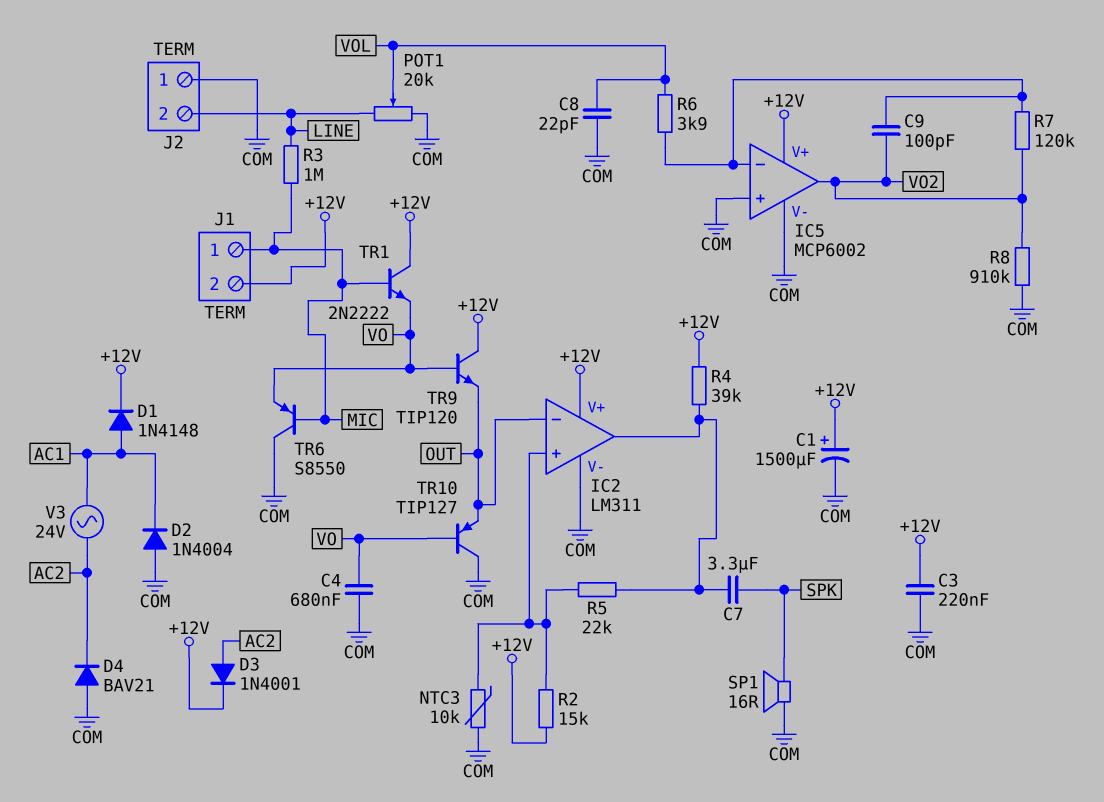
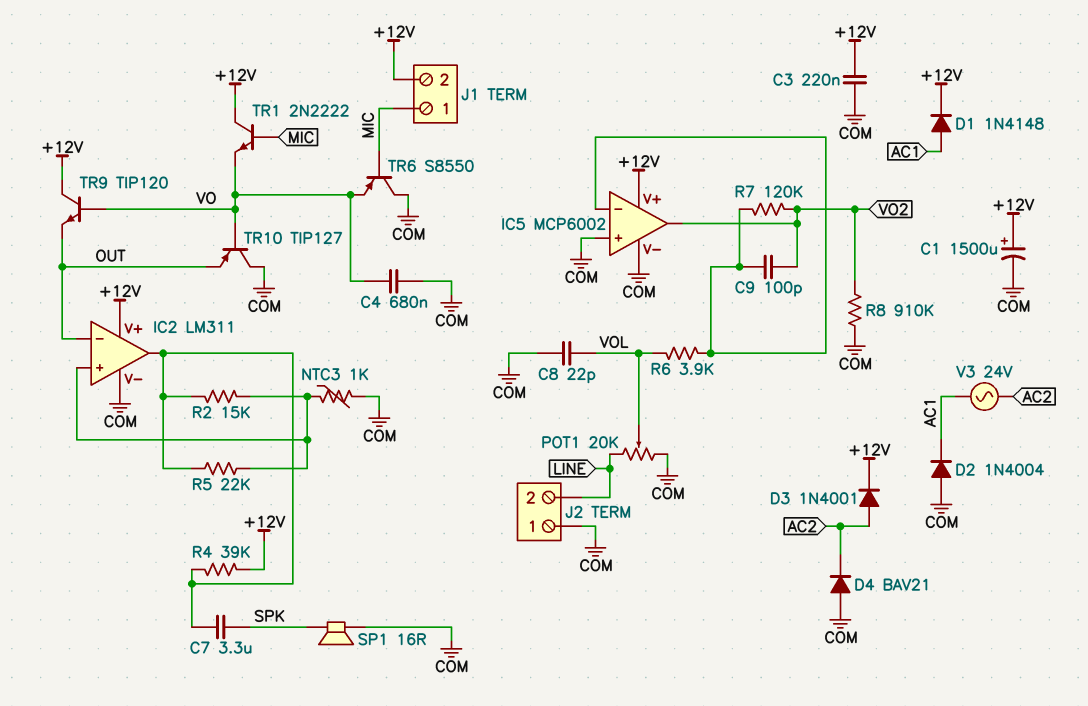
NTC3: 10k (COM, IC2/in+) -> 1k (COM, IC2/in+)
R2: 15k (+12V, IC2/in+) -> 15k (IC2/in+, IC2/out)
R3: 1M (LINE, MIC) -> none

